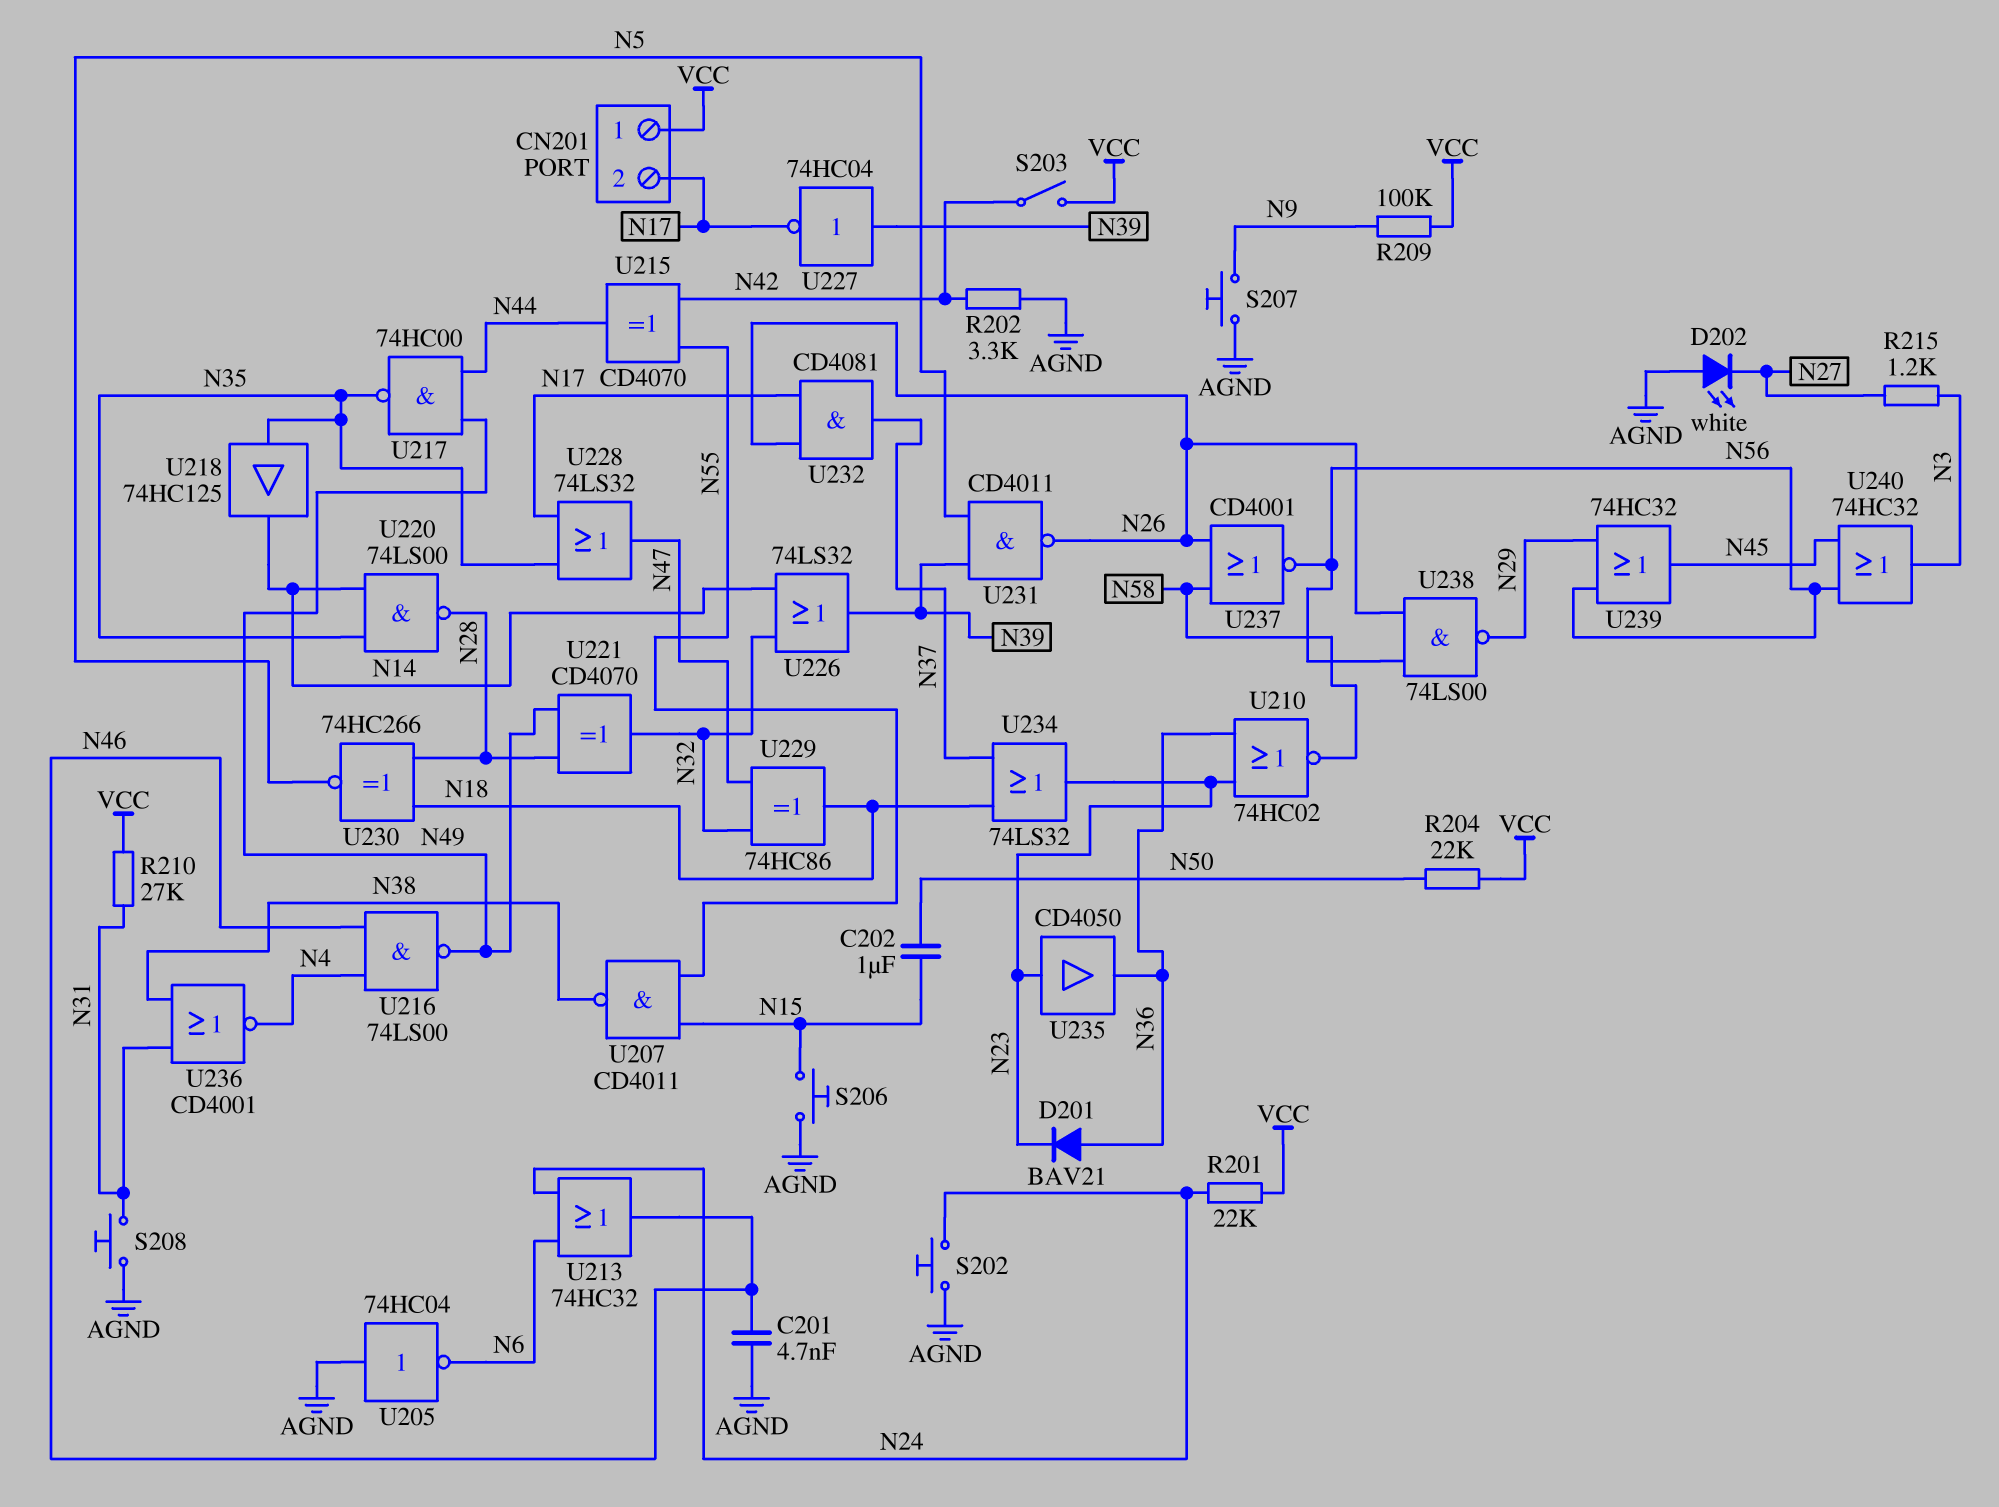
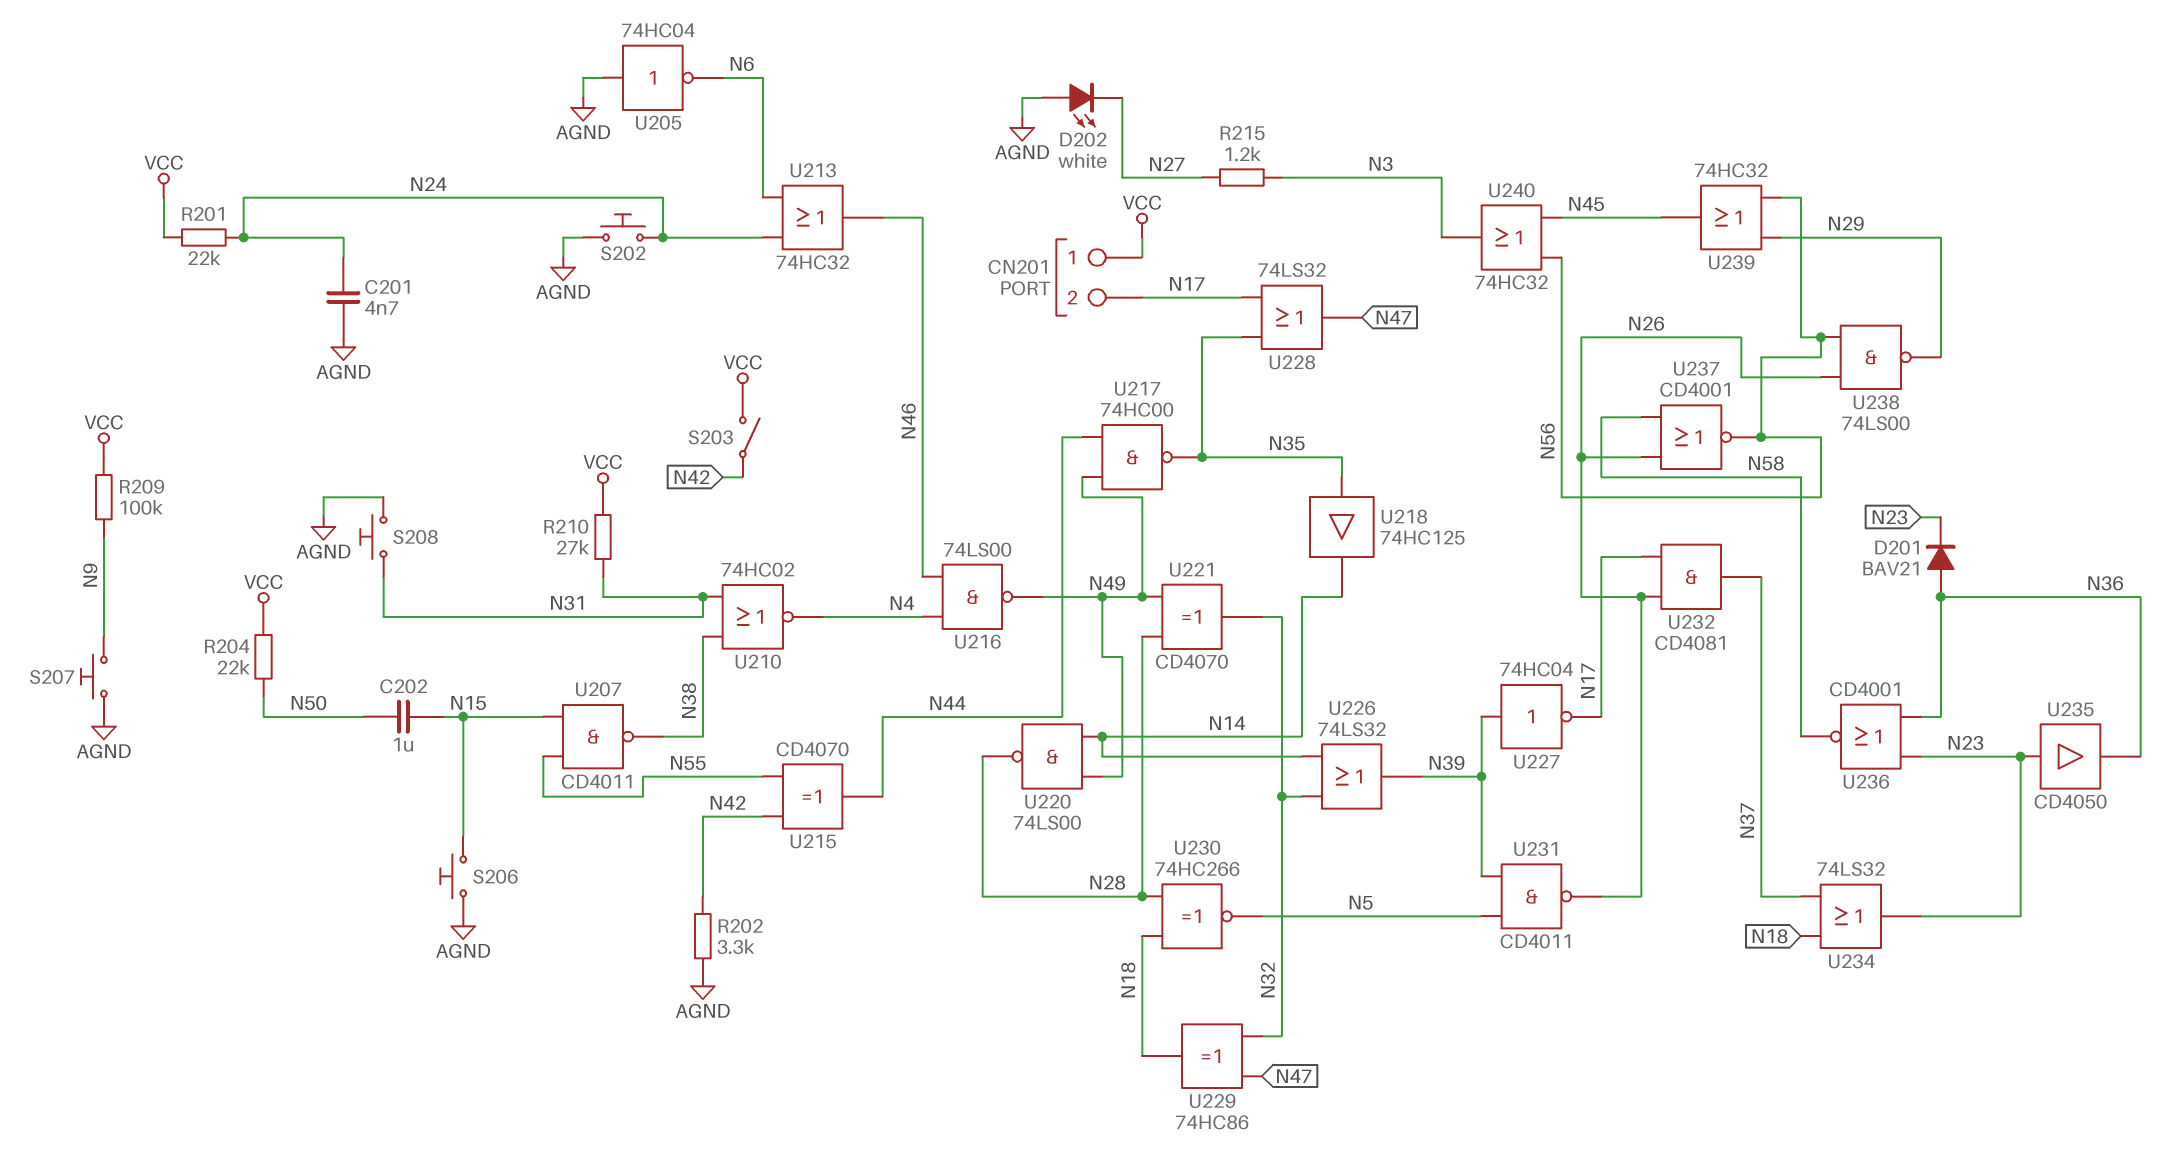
C201: 4.7nF (AGND, N46) -> 4.7nF (AGND, N24)
U210: NOR 74HC02 (in N23, in N36, out N58) -> NOR 74HC02 (in N31, in N38, out N4)
U220: NAND 74LS00 (in N14, in N35, out N28) -> NAND 74LS00 (in N14, in N49, out N28)
U236: NOR CD4001 (in N31, in N38, out N4) -> NOR CD4001 (in N23, in N36, out N58)

